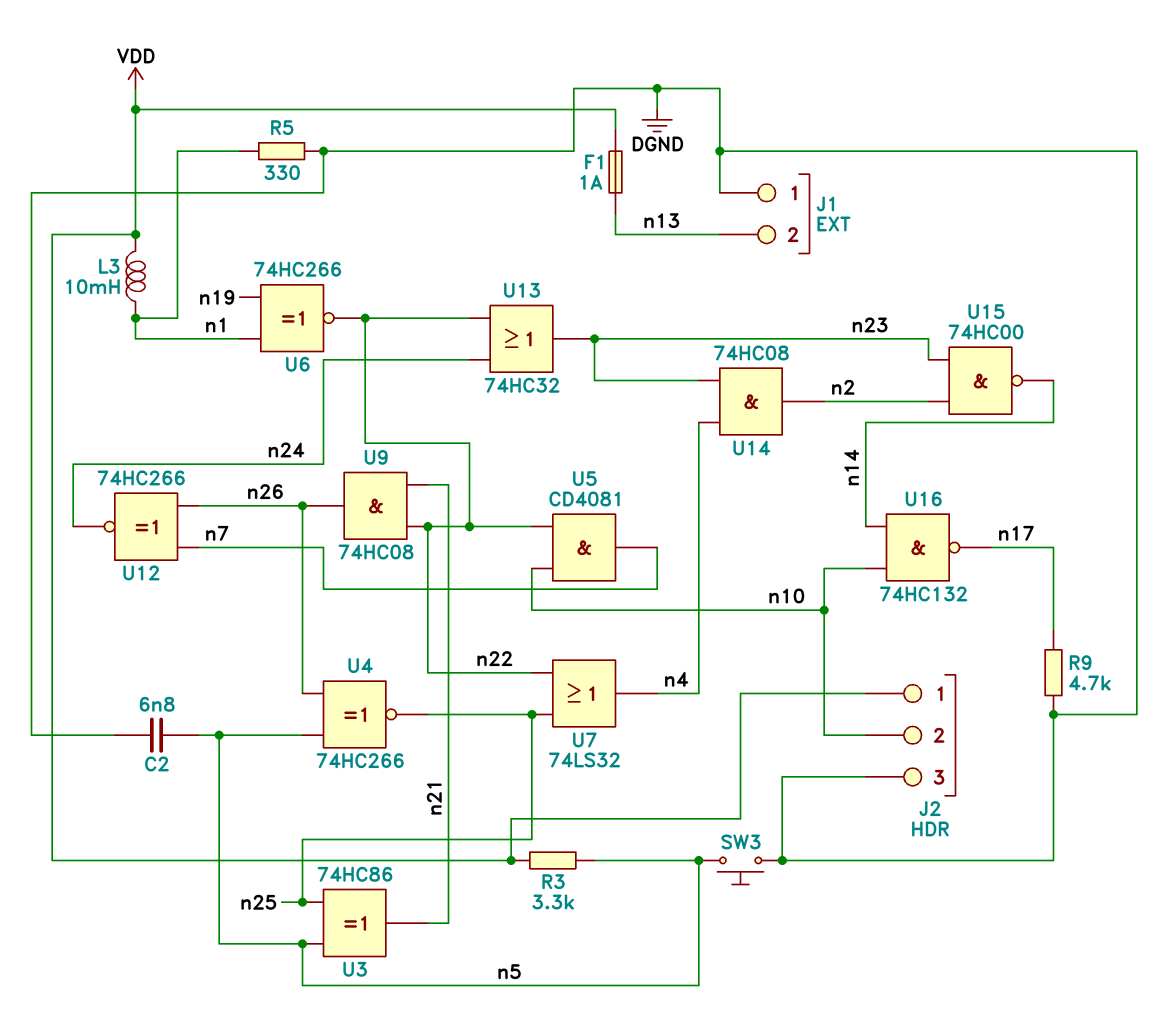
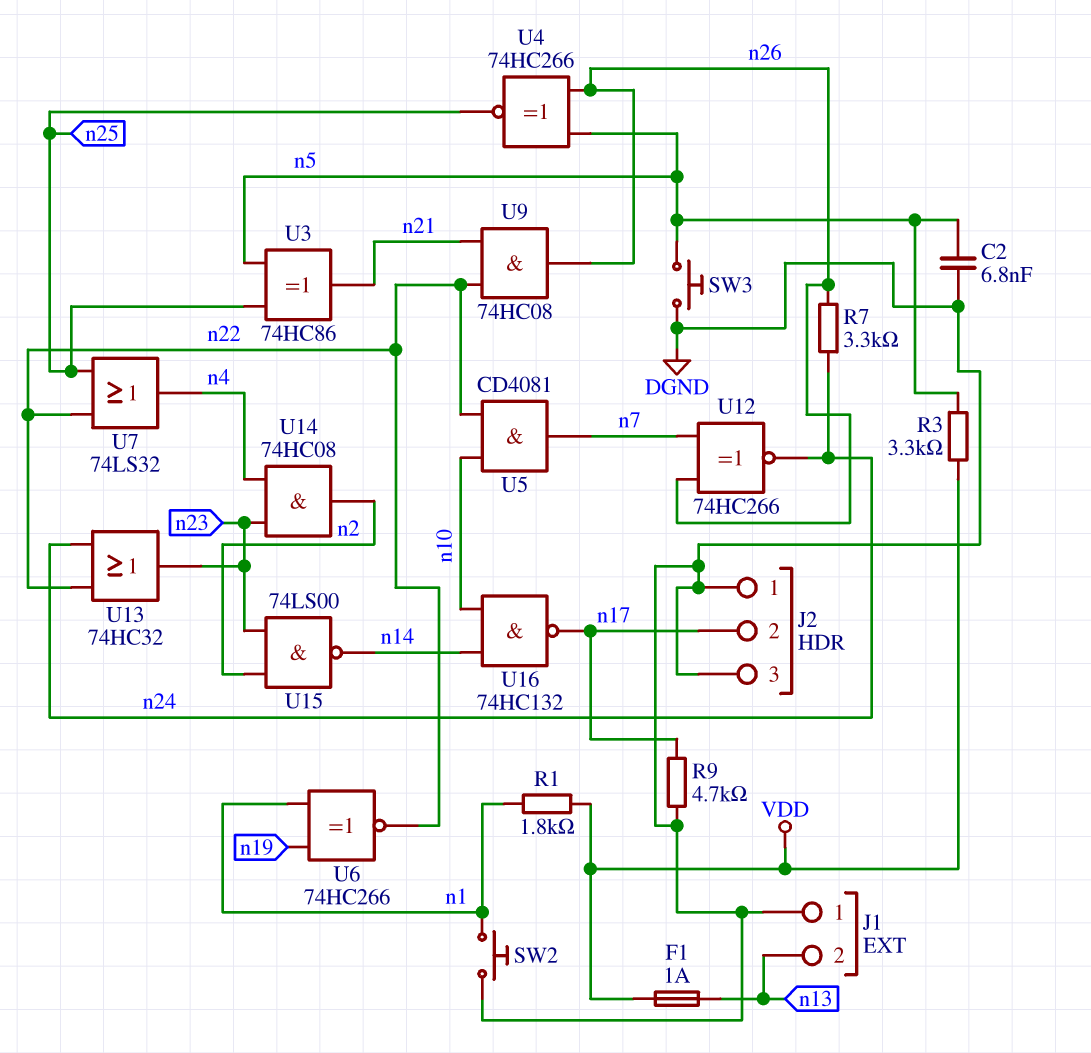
J2 pin 1: VDD -> DGND
J2 pin 2: n10 -> n17
L3: 10mH (VDD, n1) -> none
R1: none -> 1.8k (VDD, n1)
R5: 330 (DGND, n1) -> none
R7: none -> 3.3k (n24, n26)
SW2: none -> button (DGND, n1)
U15: NAND 74HC00 (in n2, in n23, out n14) -> NAND 74LS00 (in n2, in n23, out n14)

